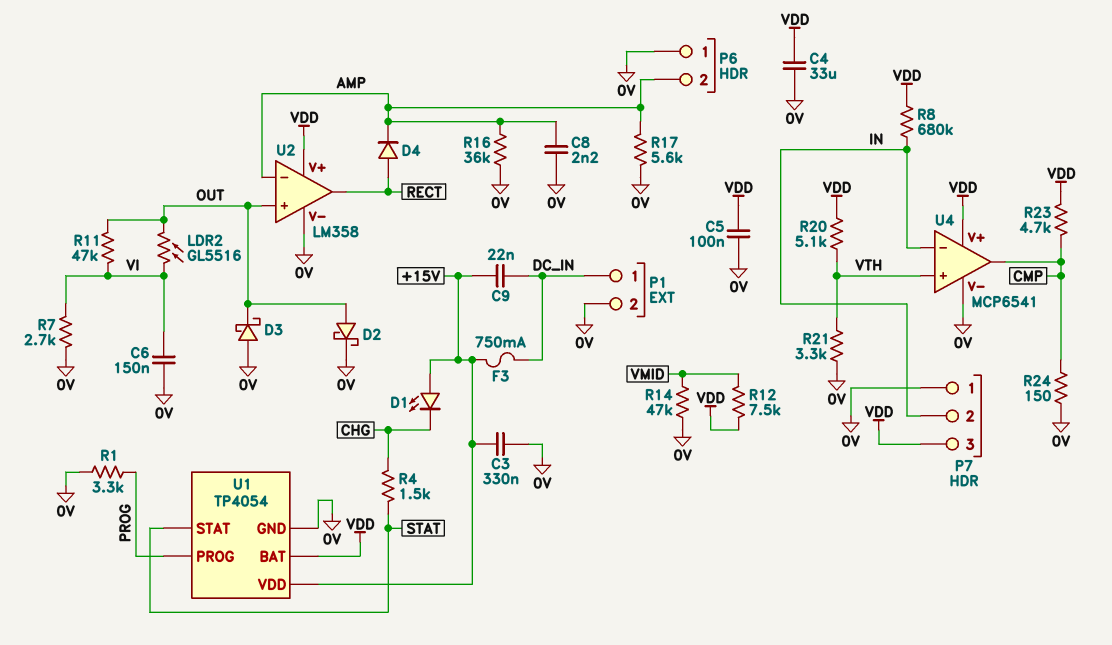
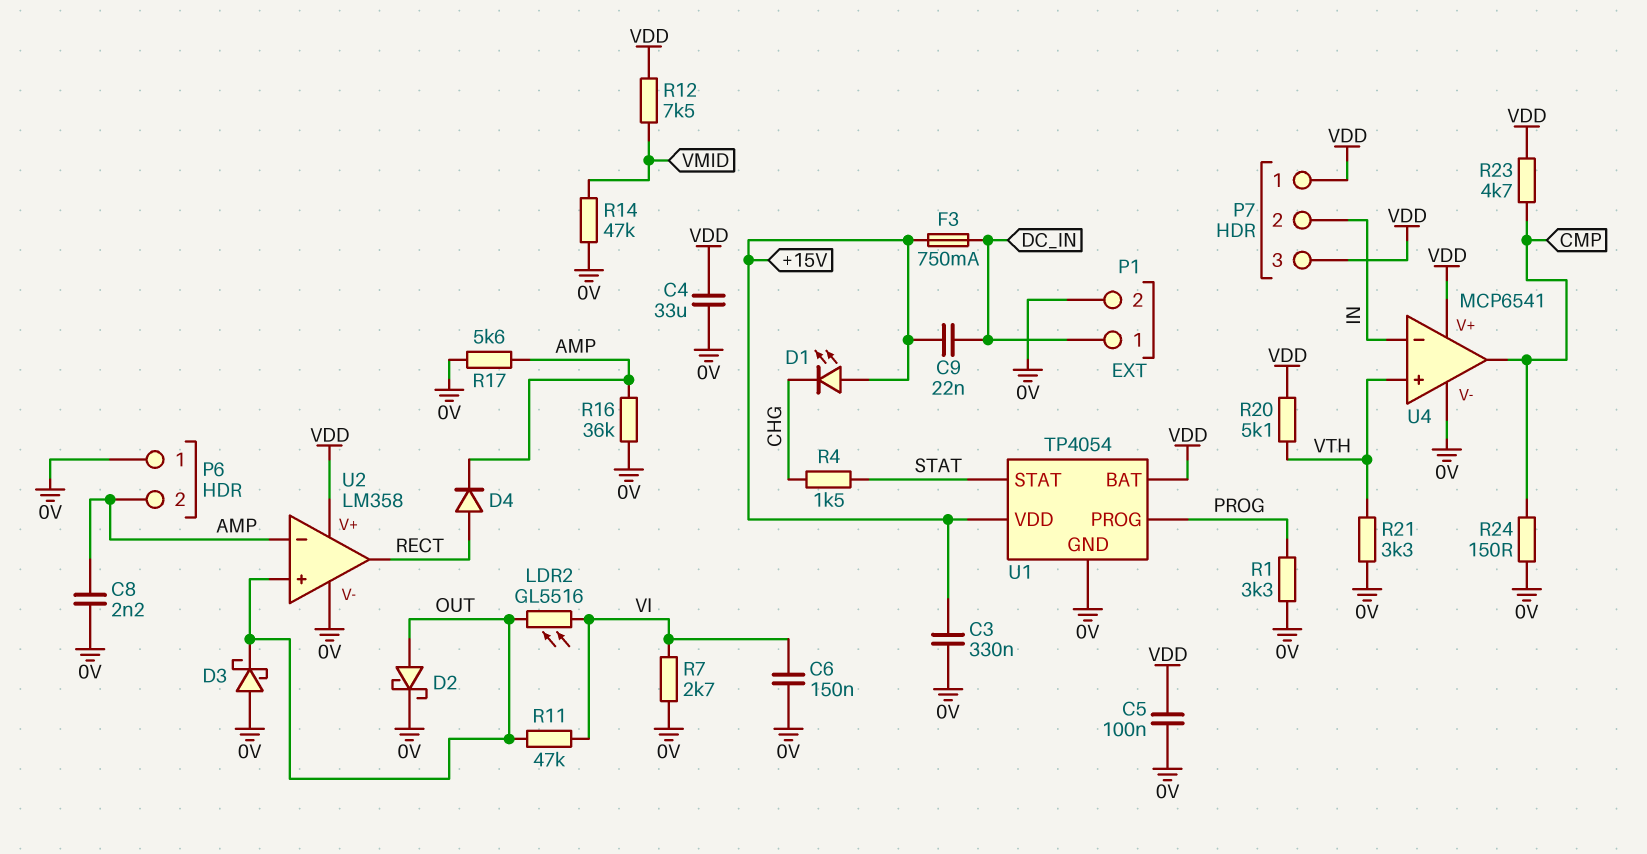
P7 pin 1: 0V -> VDD
R8: 680k (IN, VDD) -> none

